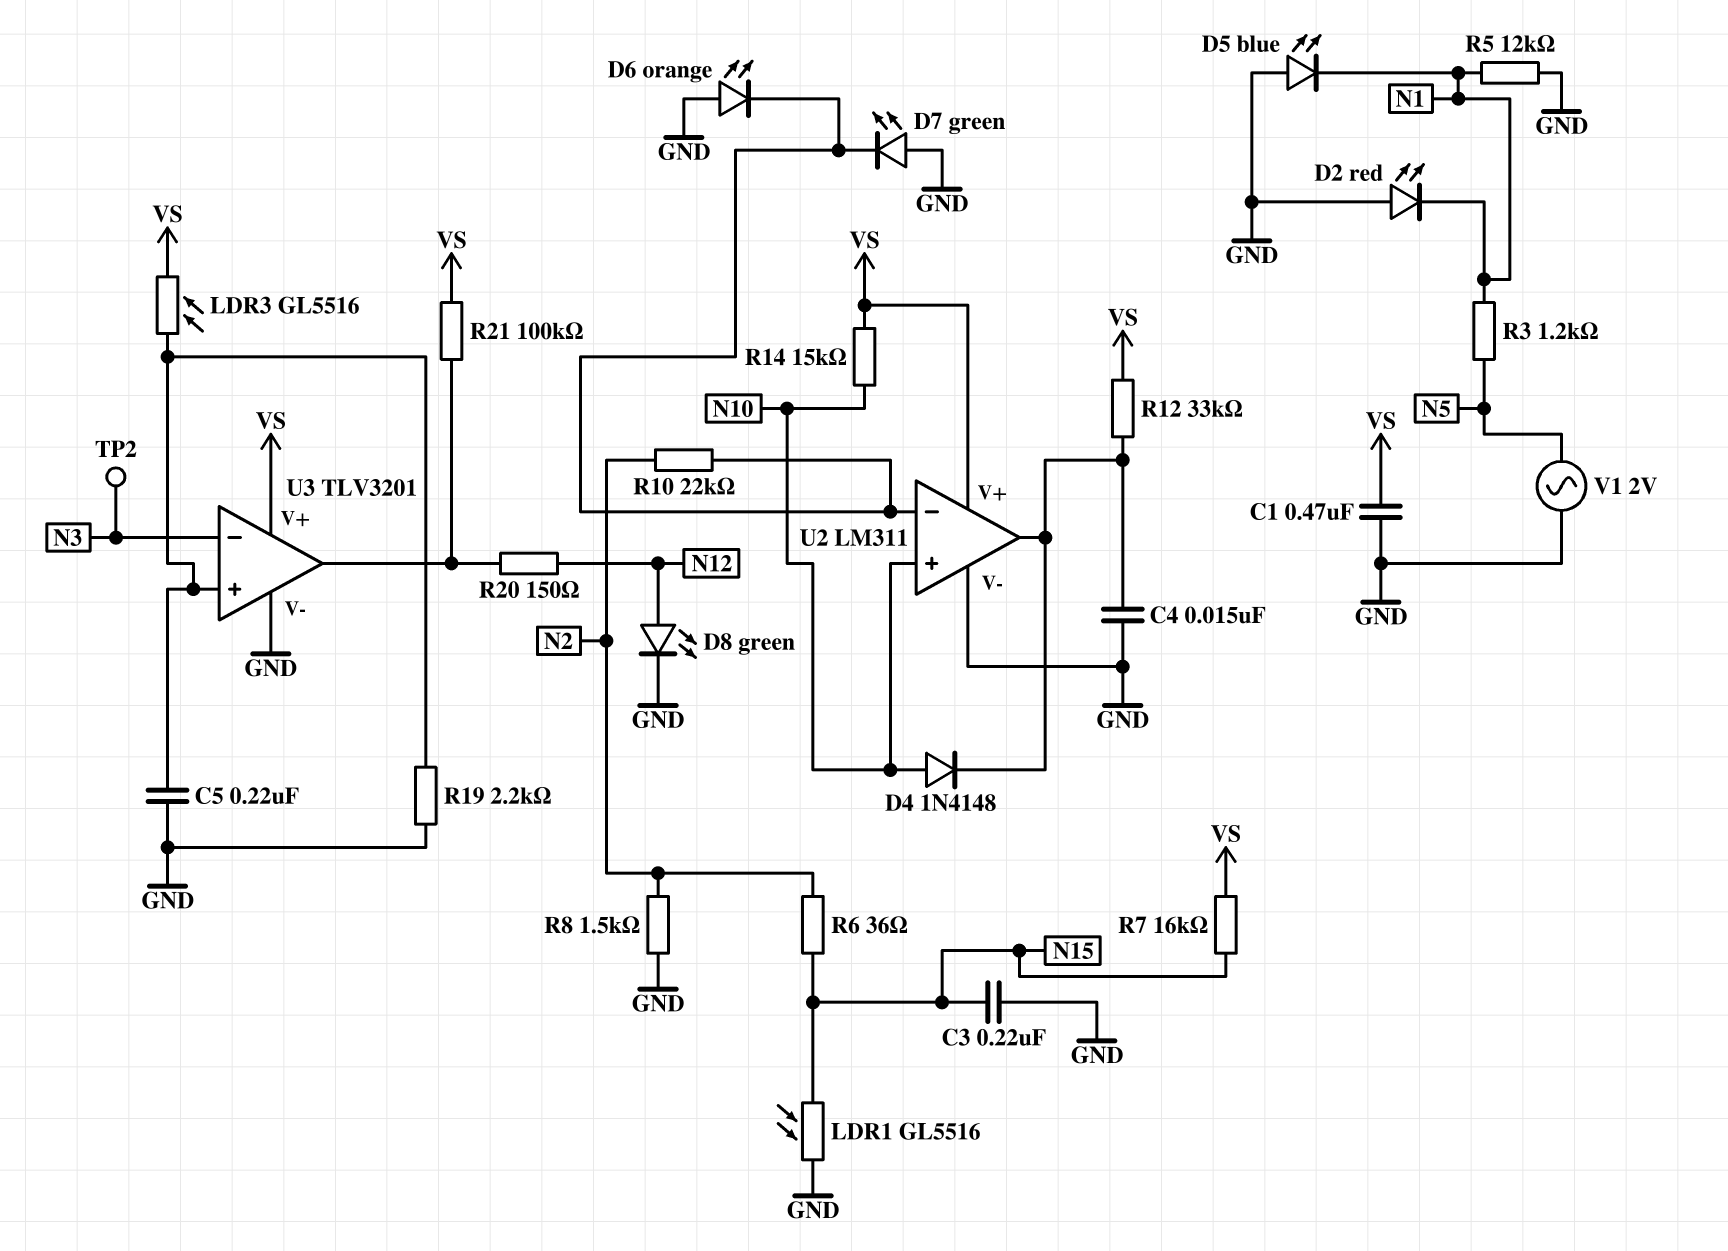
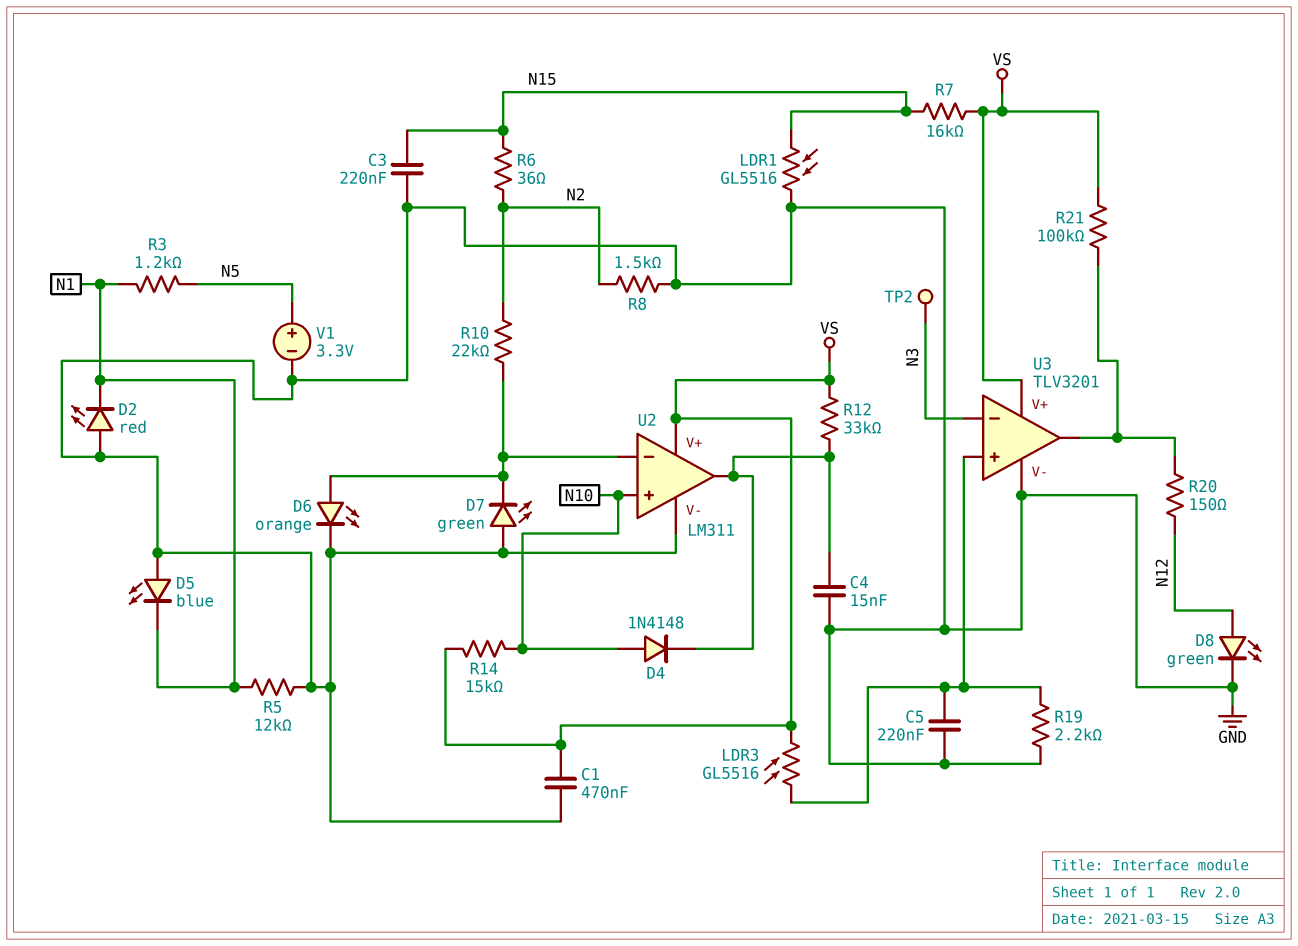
D6: LED orange (A GND, K U2/in-) -> LED orange (A U2/in-, K GND)
V1: AC 2V (GND, N5) -> 3.3V (plus N5, minus GND)

